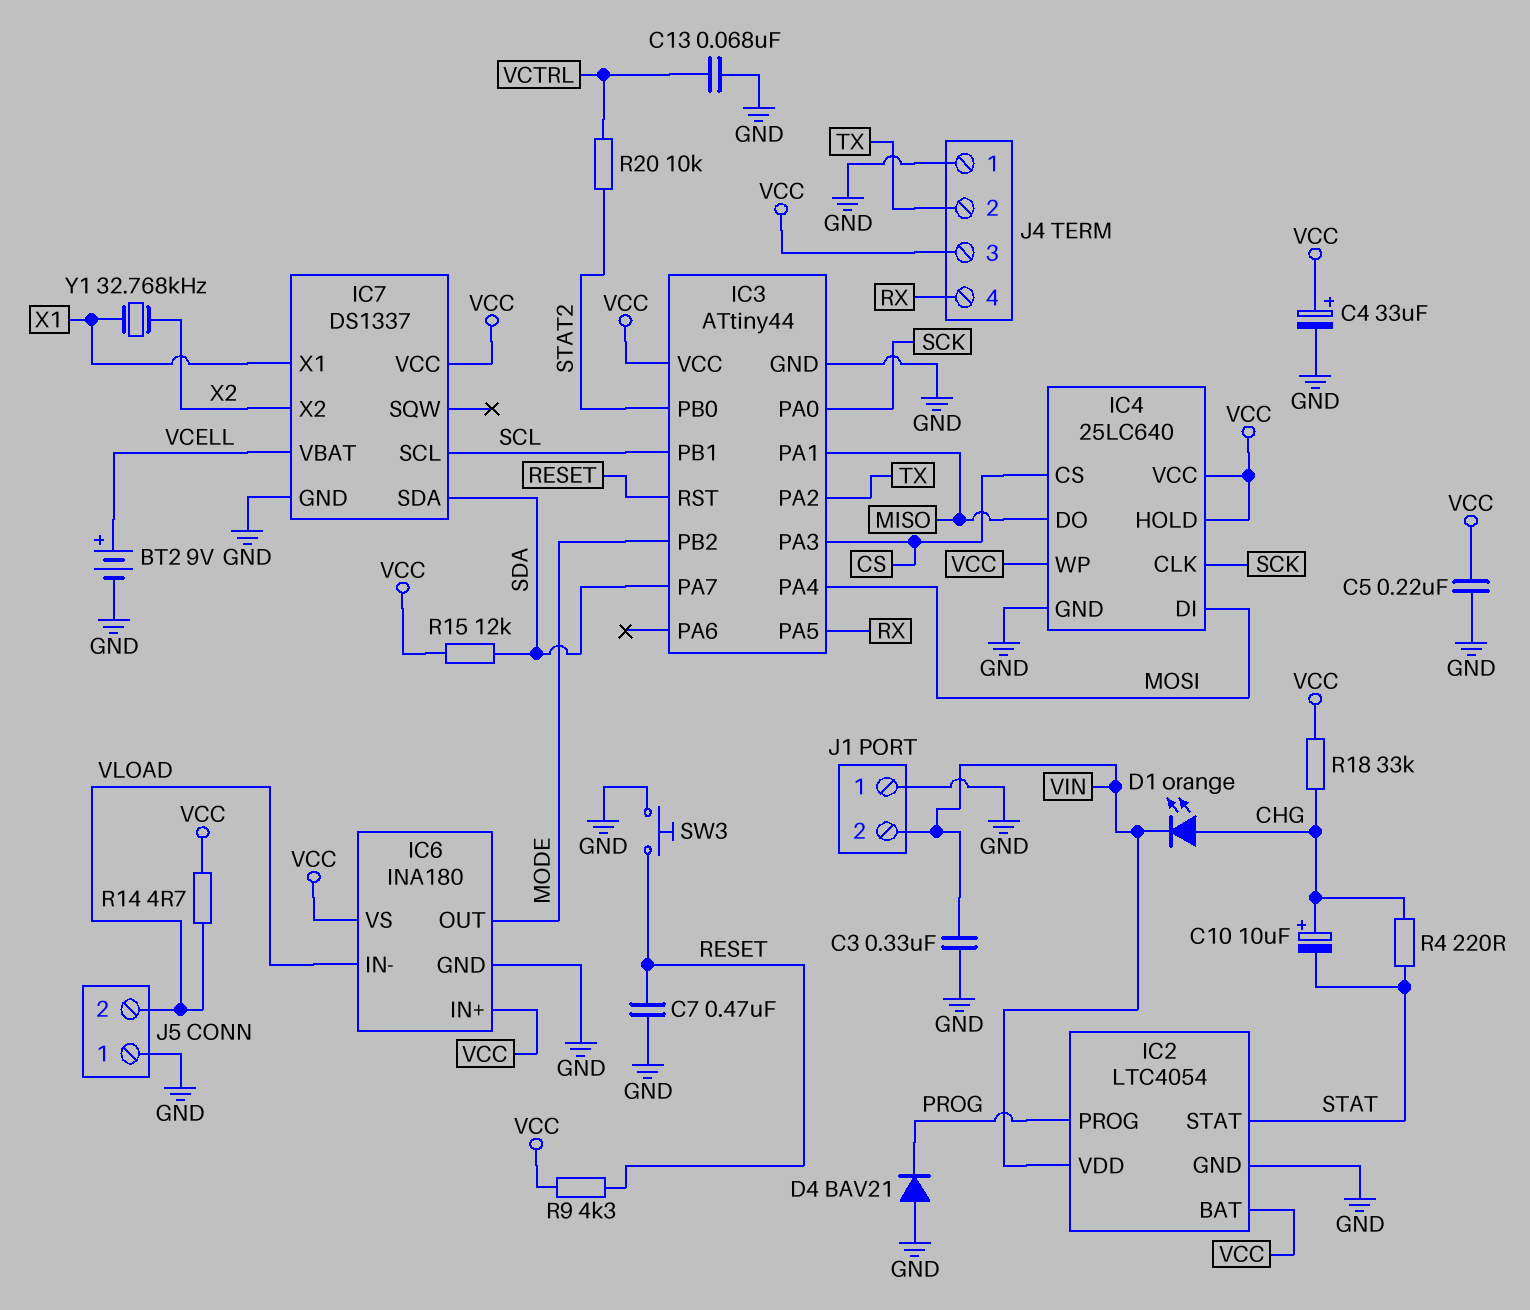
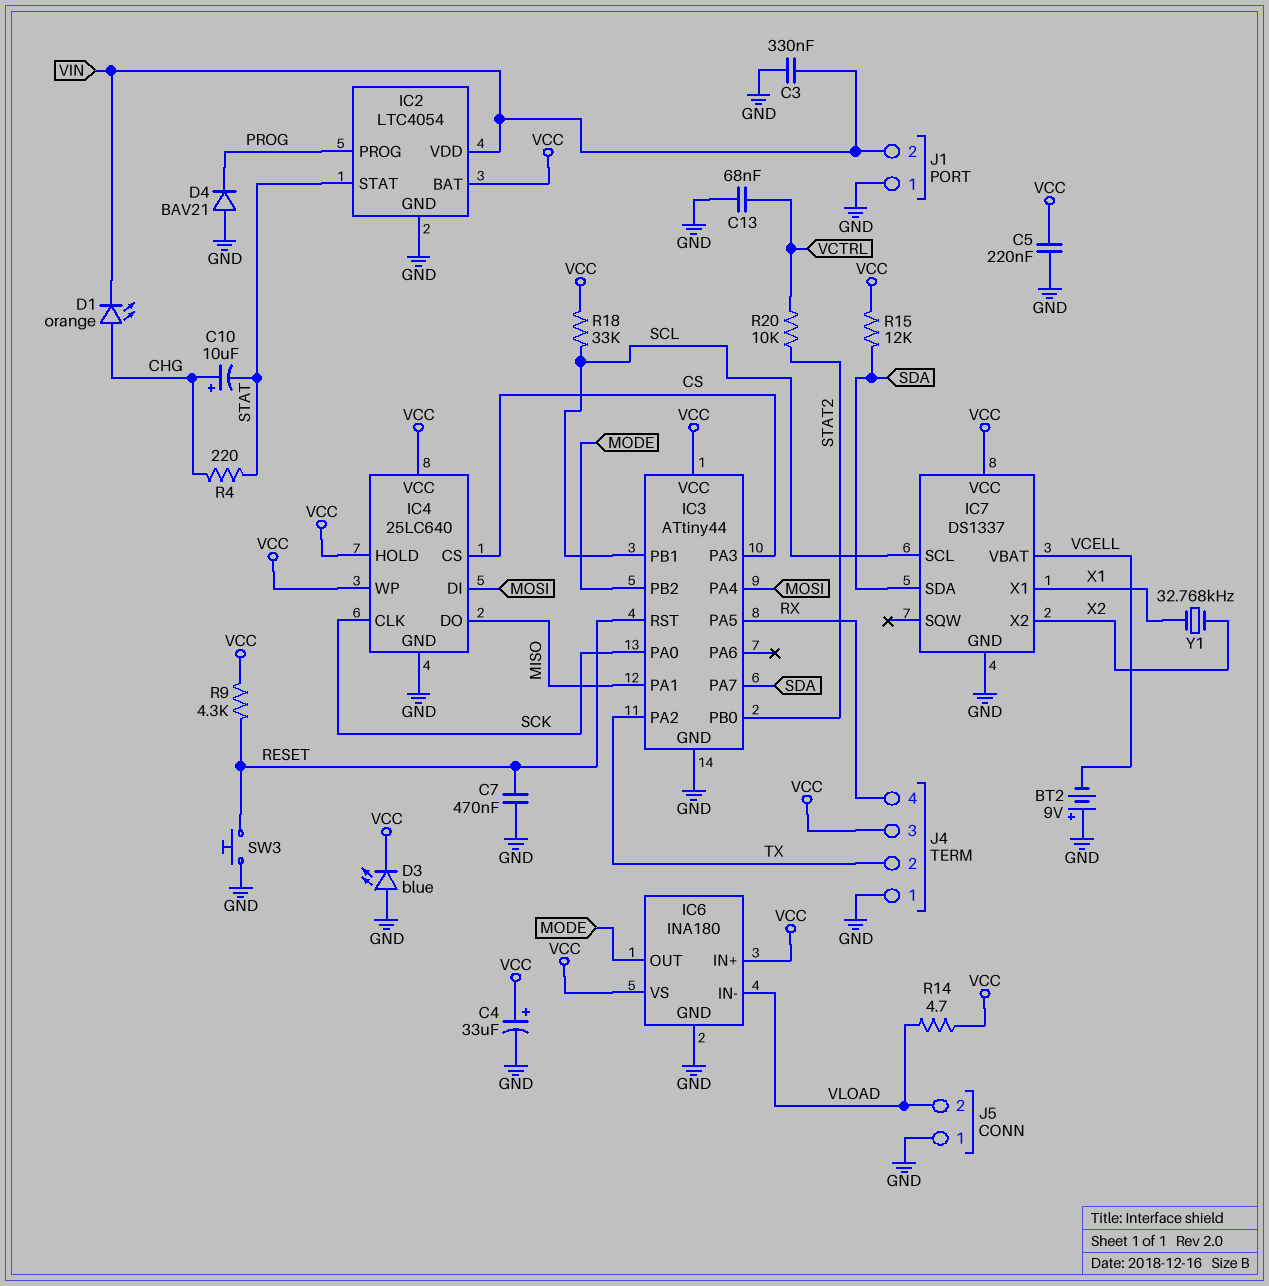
BT2: 9V (plus VCELL, minus GND) -> 9V (plus GND, minus VCELL)
D3: none -> LED blue (A GND, K VCC)
R18: 33k (CHG, VCC) -> 33k (SCL, VCC)

